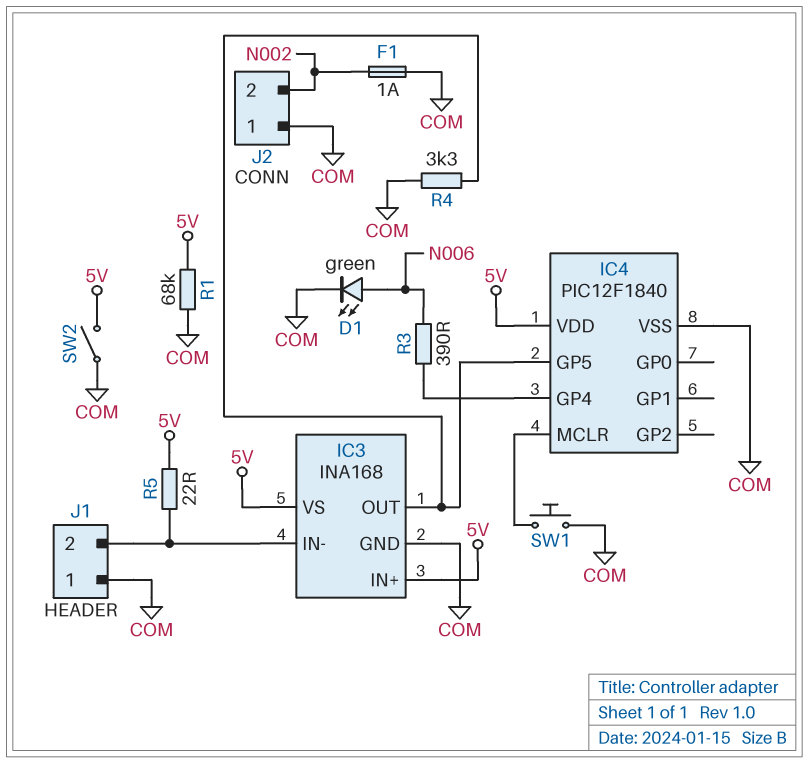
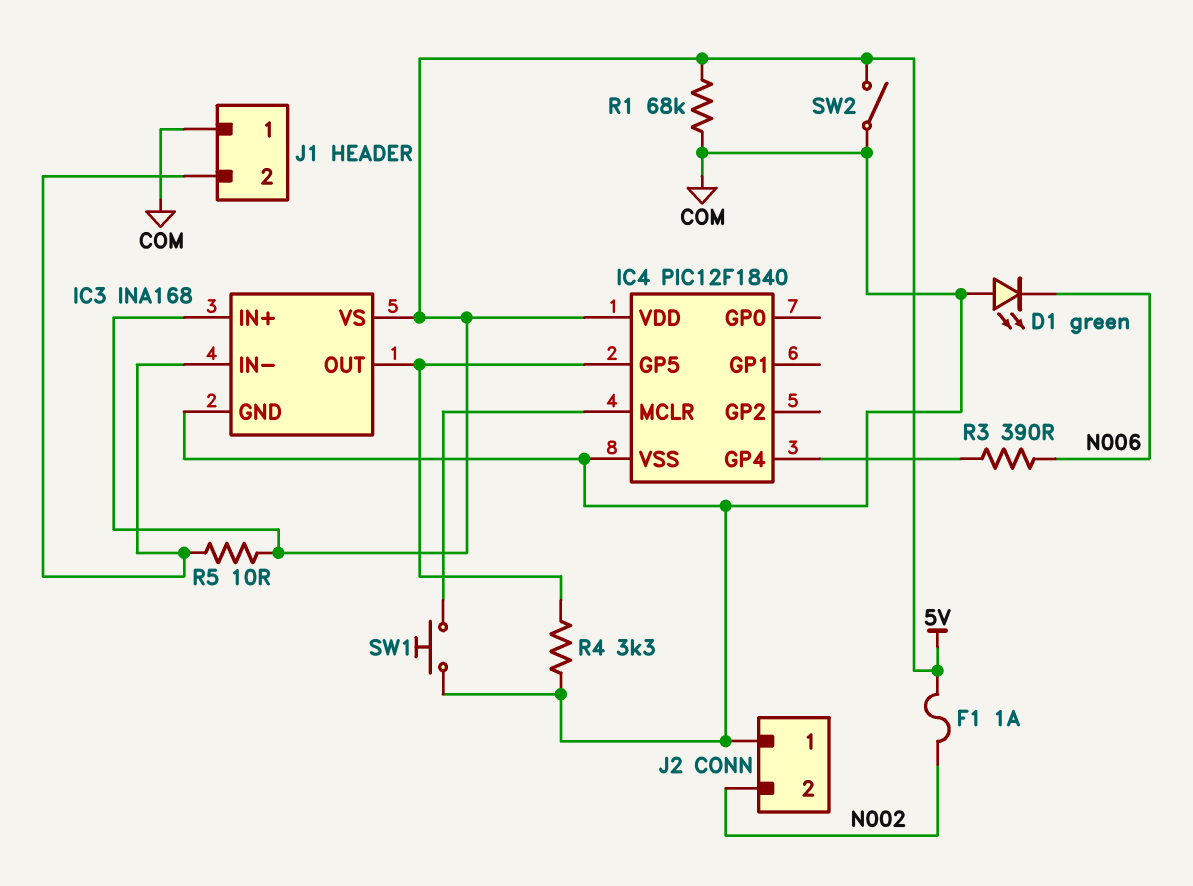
D1: LED green (A N006, K COM) -> LED green (A COM, K N006)
F1: 1A (COM, N002) -> 1A (5V, N002)
R5: 22 (5V, IC3/IN-) -> 10 (5V, IC3/IN-)

